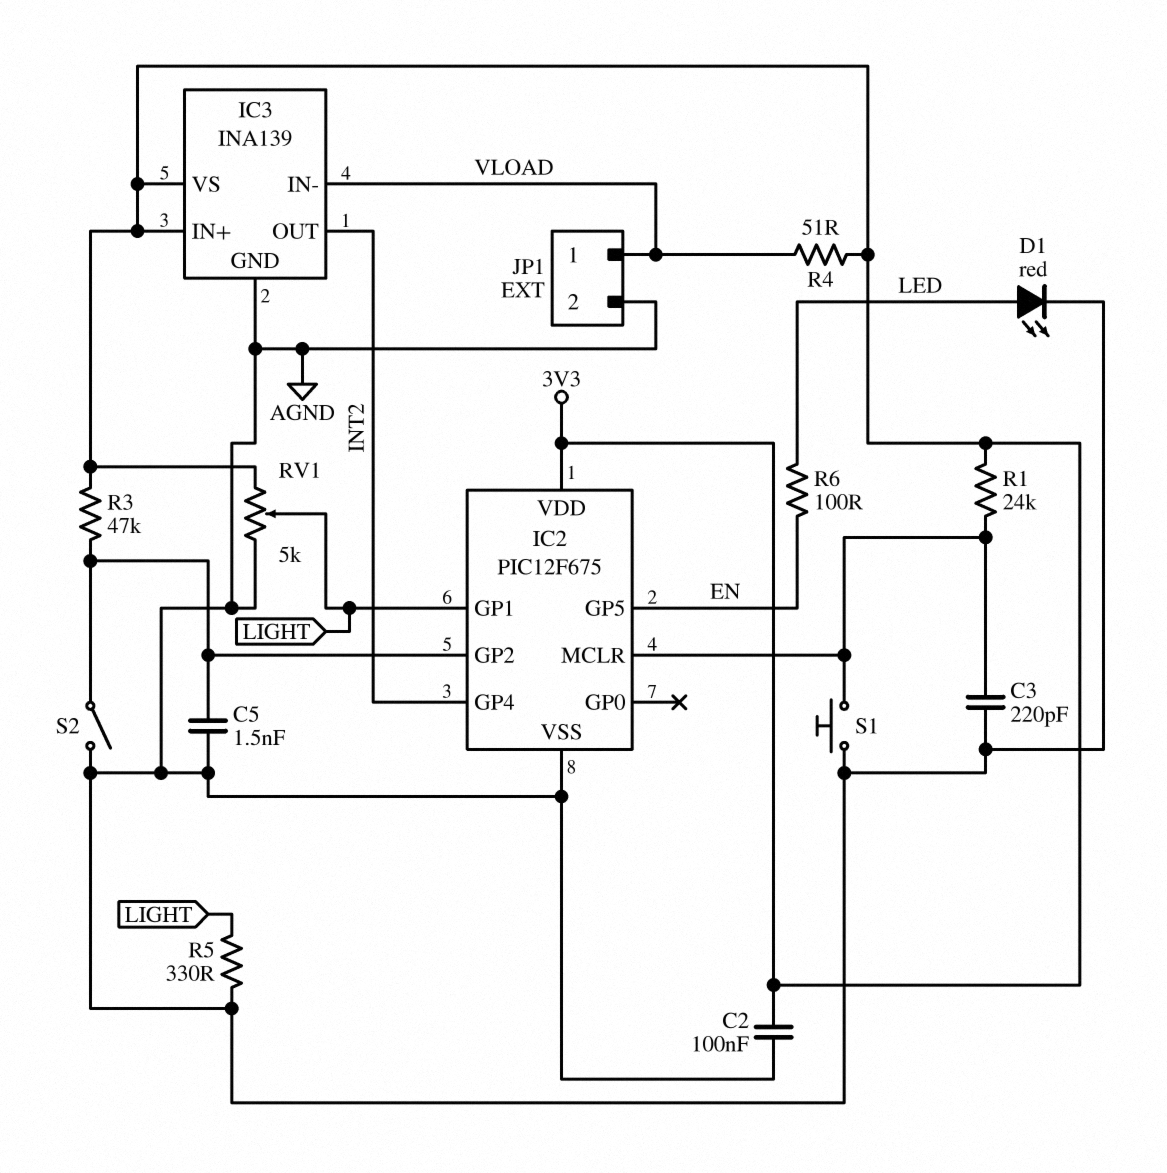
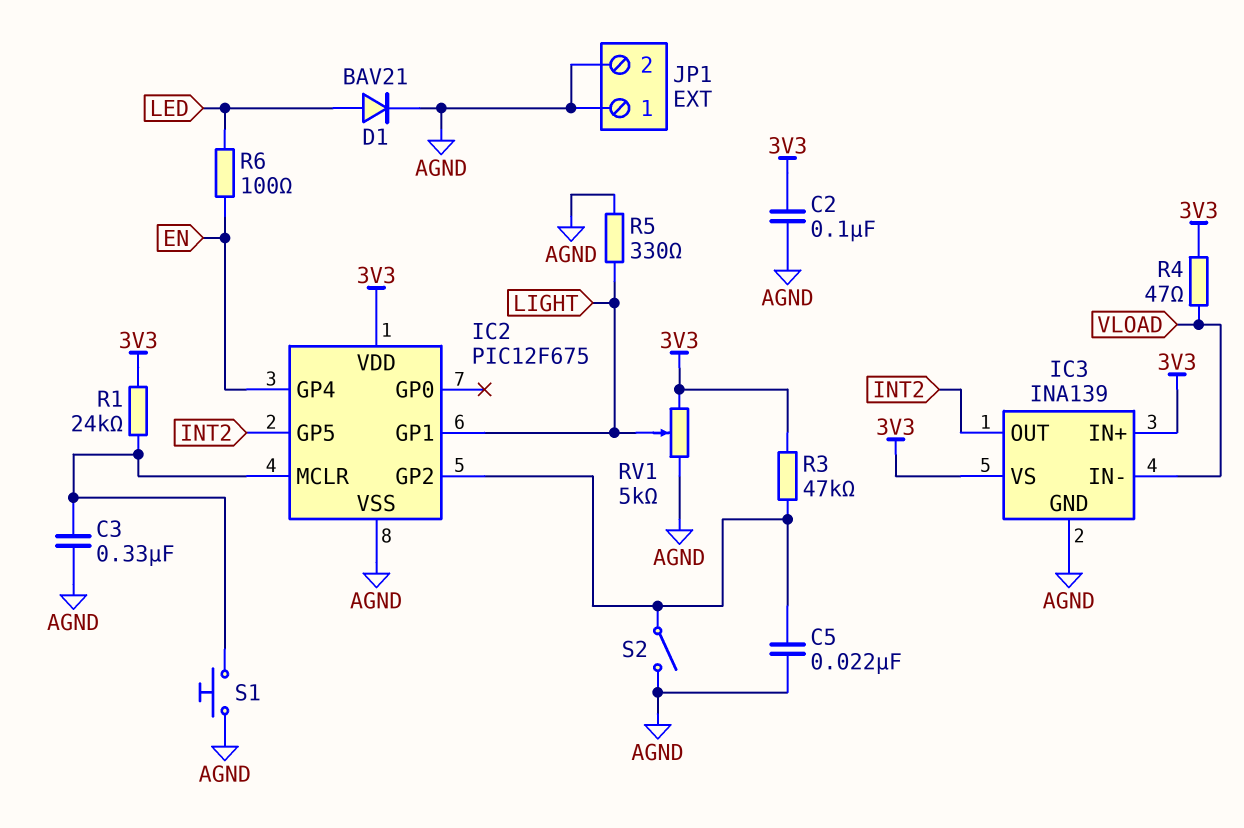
C3: 220pF (AGND, IC2/MCLR) -> 330nF (AGND, IC2/MCLR)
C5: 1.5nF (AGND, IC2/GP2) -> 22nF (AGND, IC2/GP2)
D1: LED red (A LED, K AGND) -> diode BAV21 (A LED, K AGND)
IC2 pin GP4: INT2 -> EN
IC2 pin GP5: EN -> INT2
JP1 pin 1: VLOAD -> AGND
R4: 51 (3V3, VLOAD) -> 47 (3V3, VLOAD)

